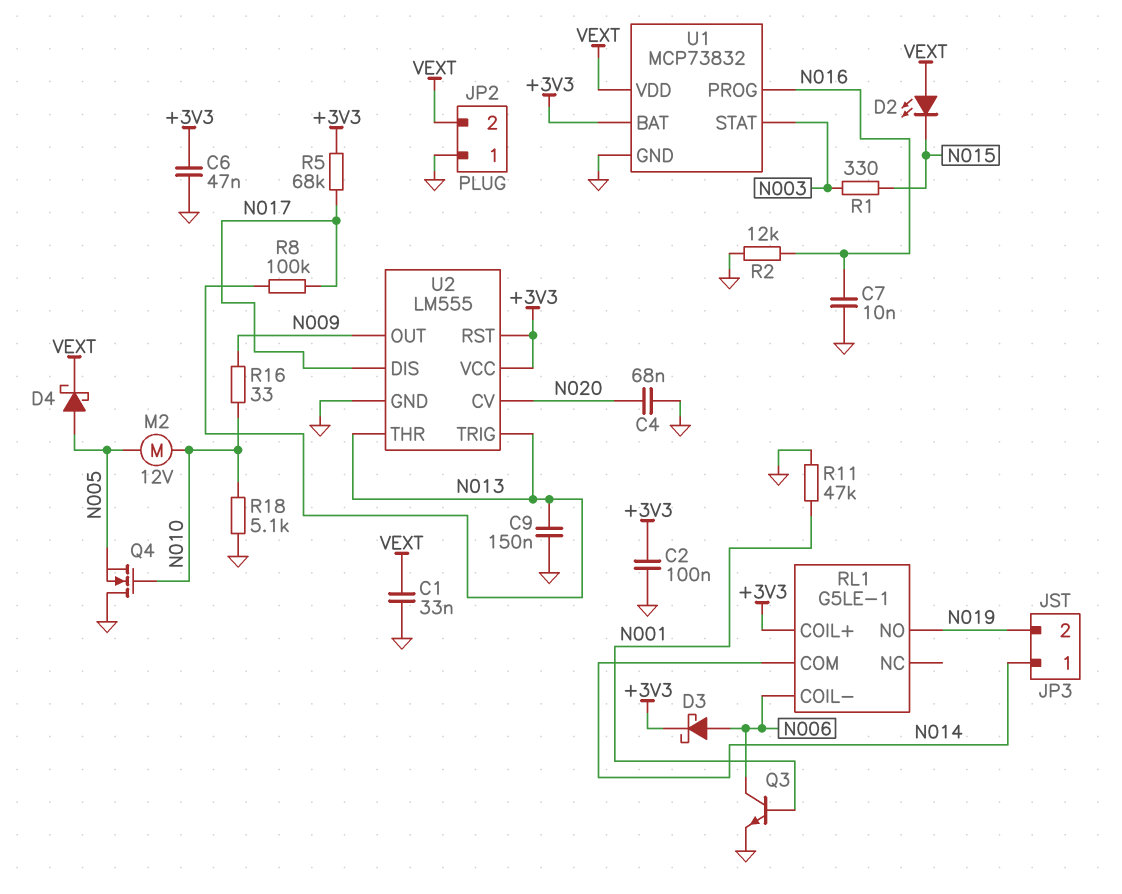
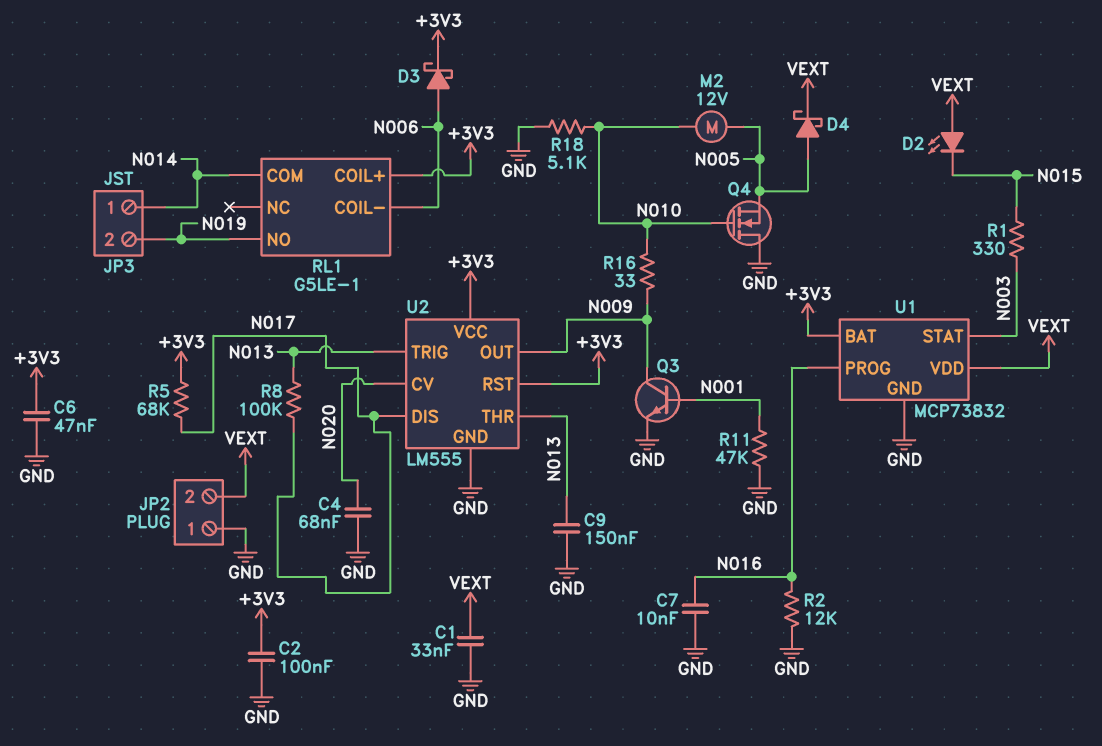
Q3: NPN (B N001, C N006, E GND) -> NPN (B N001, C N009, E GND)

